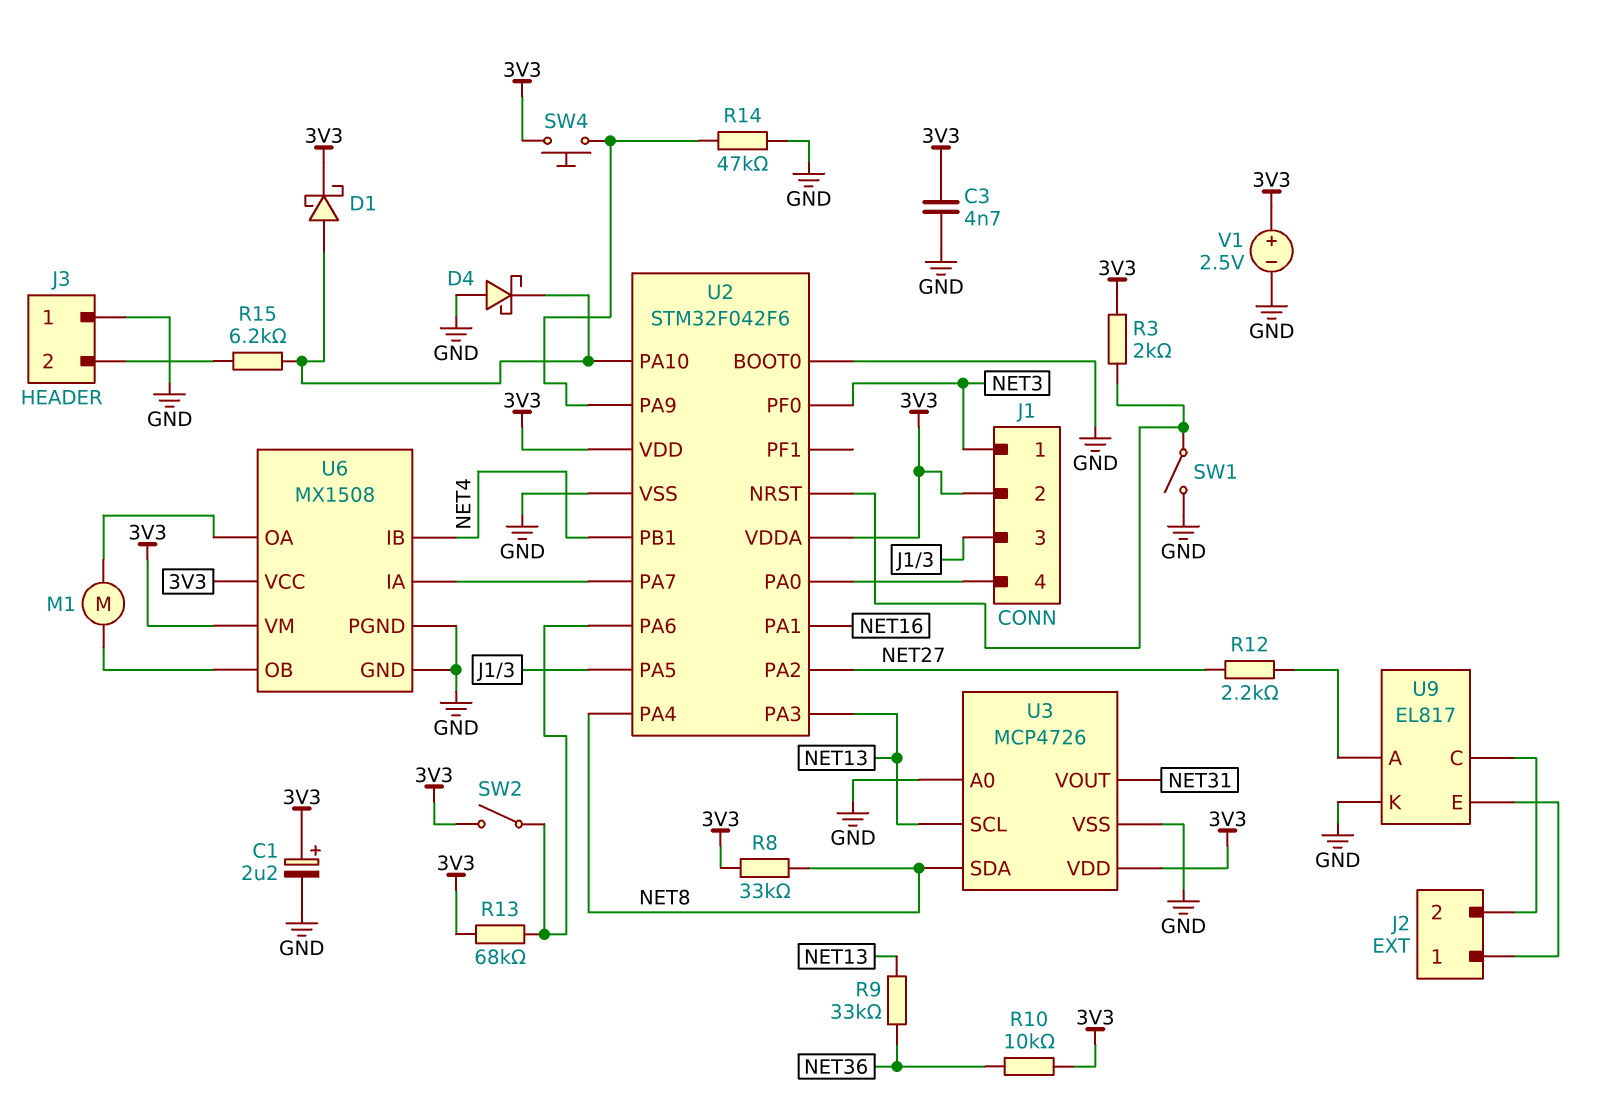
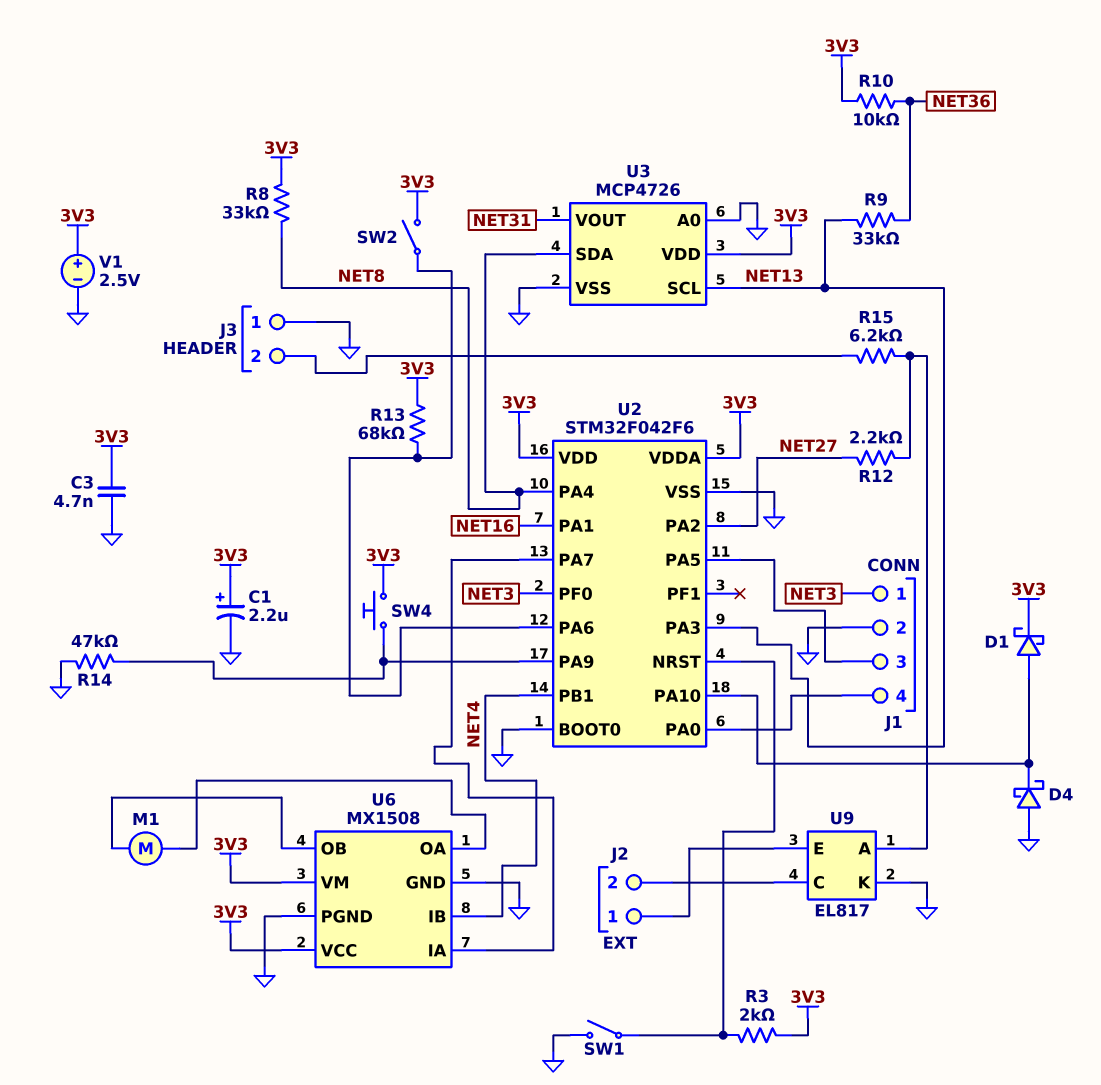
J1 pin 2: 3V3 -> GND
R15: 6.2k (J3/2, U2/PA10) -> 6.2k (J3/2, U9/A)

